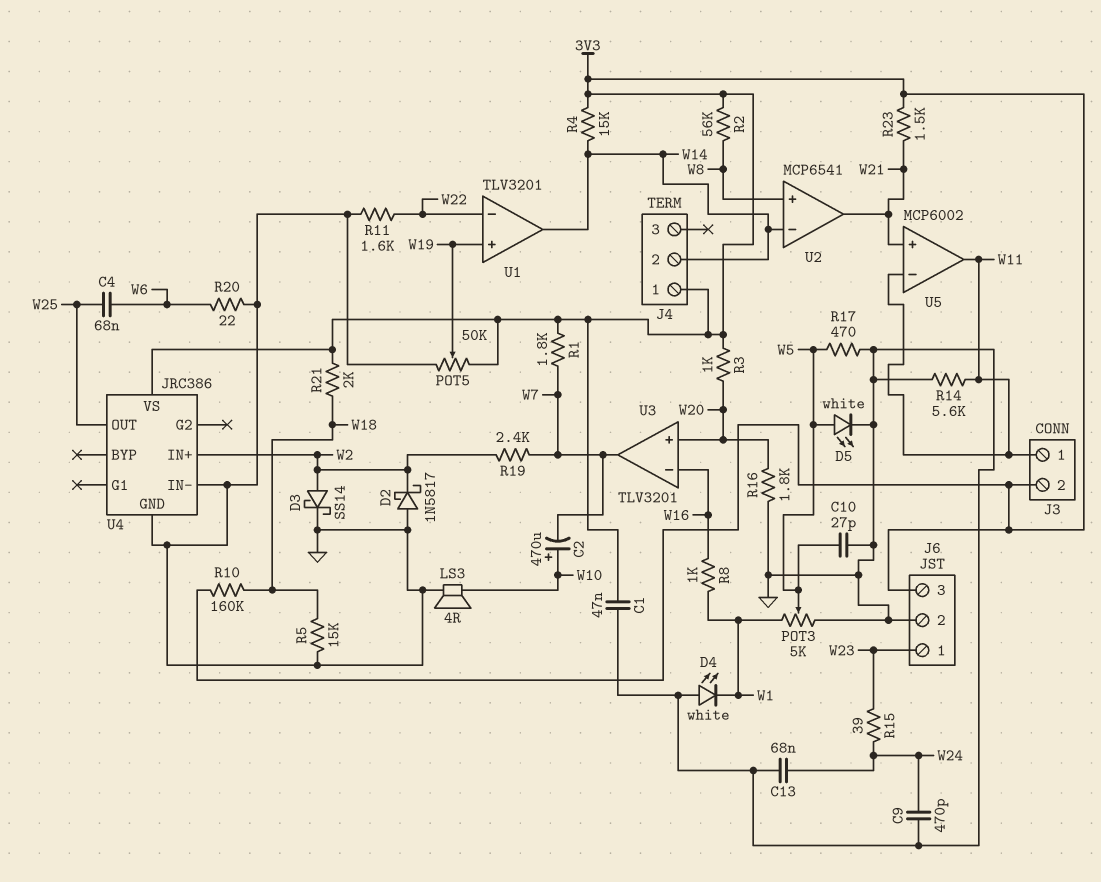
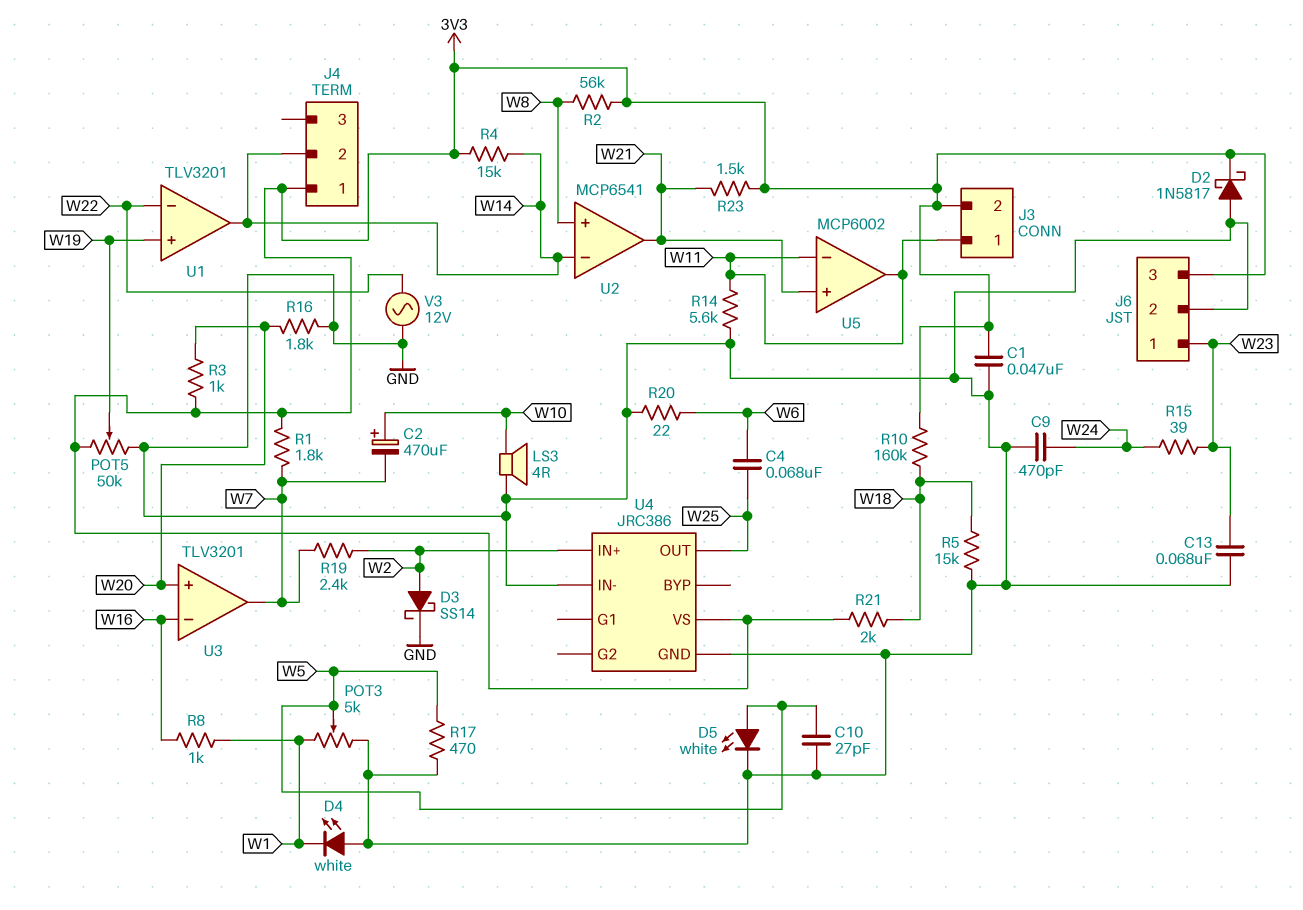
C13: 68nF (GND, W24) -> 68nF (GND, W23)
D2: schottky 1N5817 (A GND, K W2) -> schottky 1N5817 (A GND, K 3V3)
R11: 1.6k (GND, W22) -> none
V3: none -> AC 12V (GND, W22)

